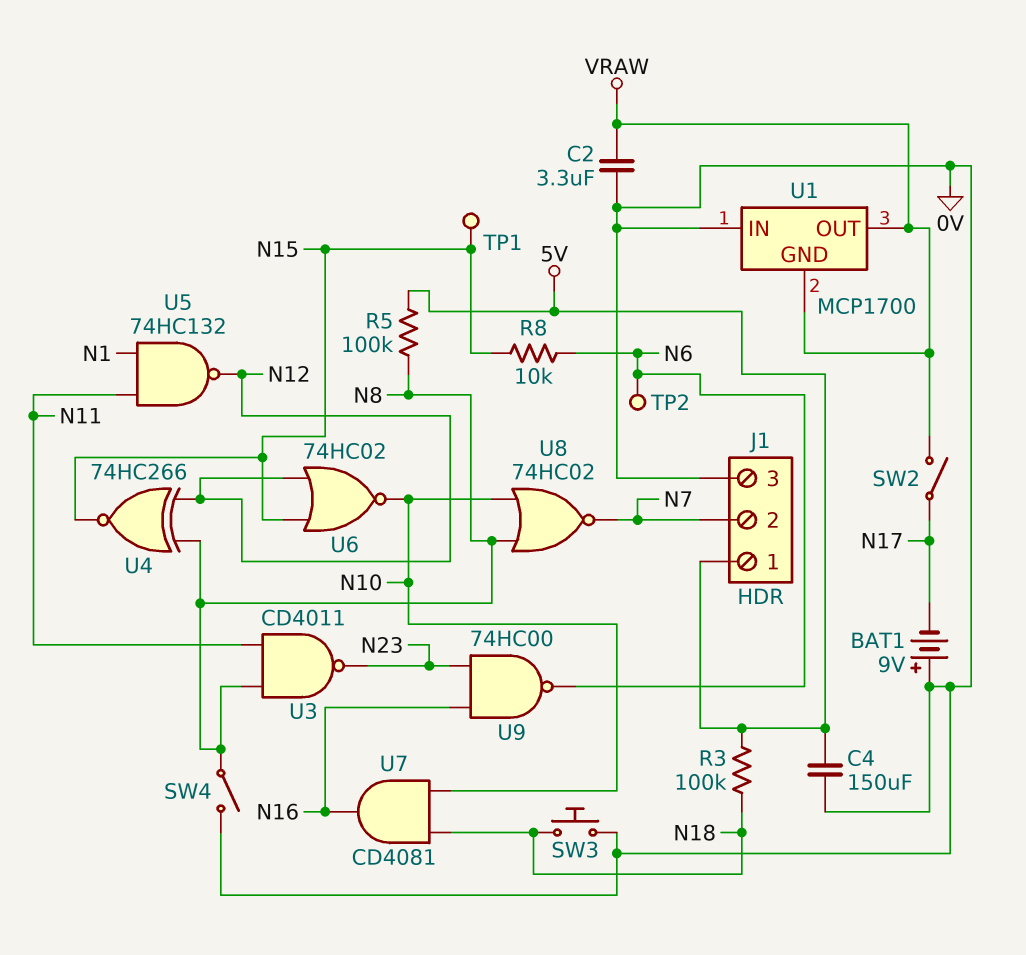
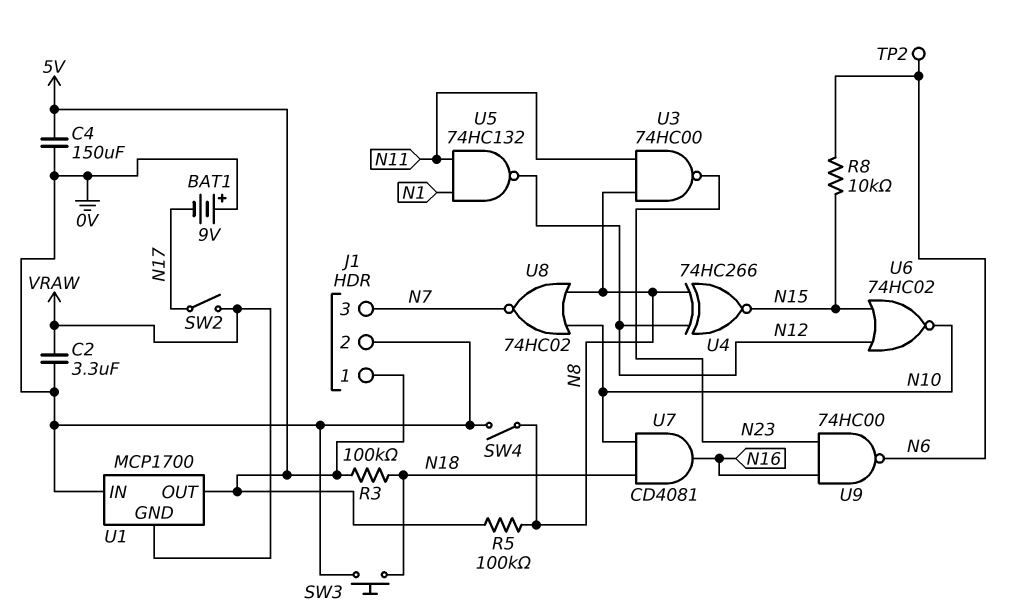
J1 pin 2: N7 -> 0V
J1 pin 3: 0V -> N7
TP1: test point (N15) -> none
U1 pin OUT: VRAW -> 5V
U3: NAND CD4011 (in N8, in N11, out N23) -> NAND 74HC00 (in N8, in N11, out N23)

